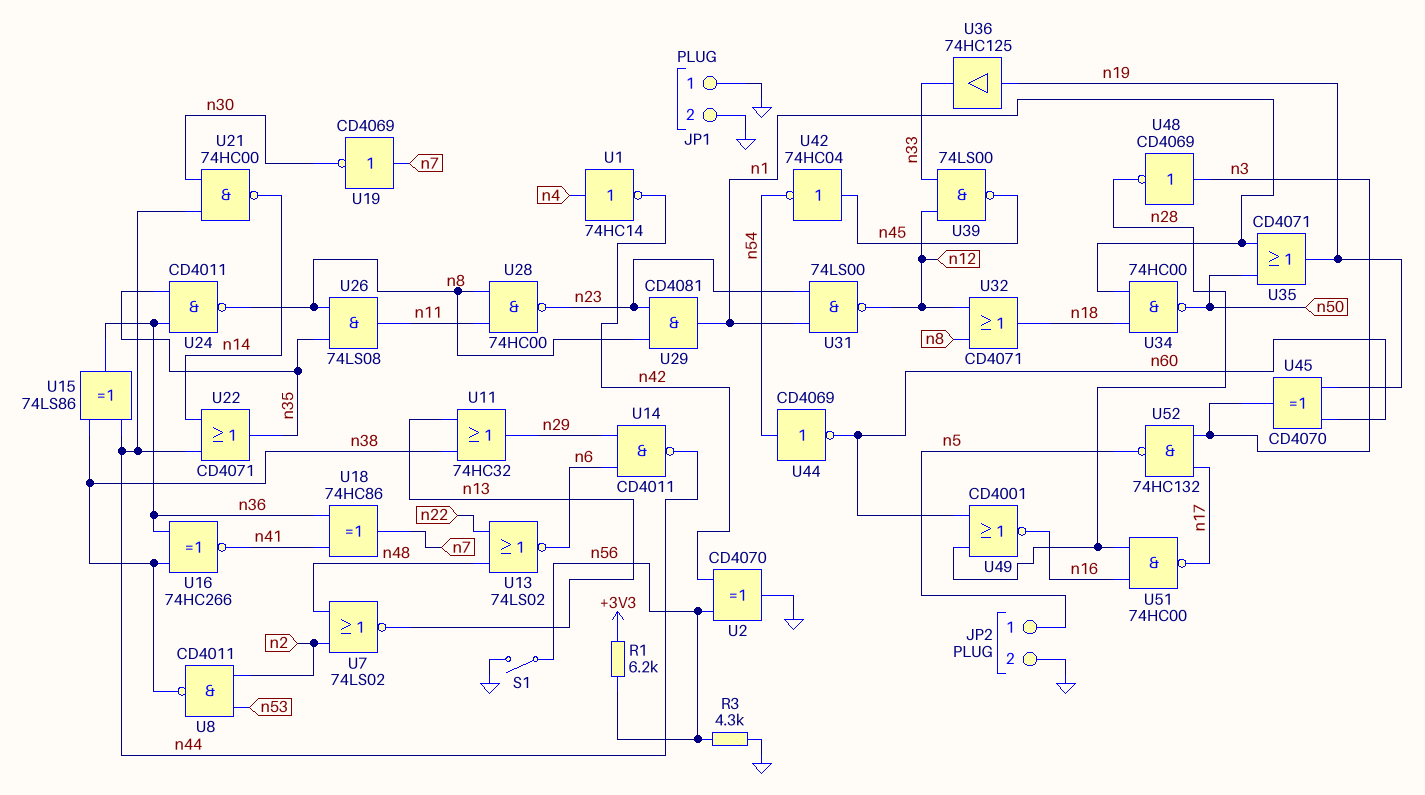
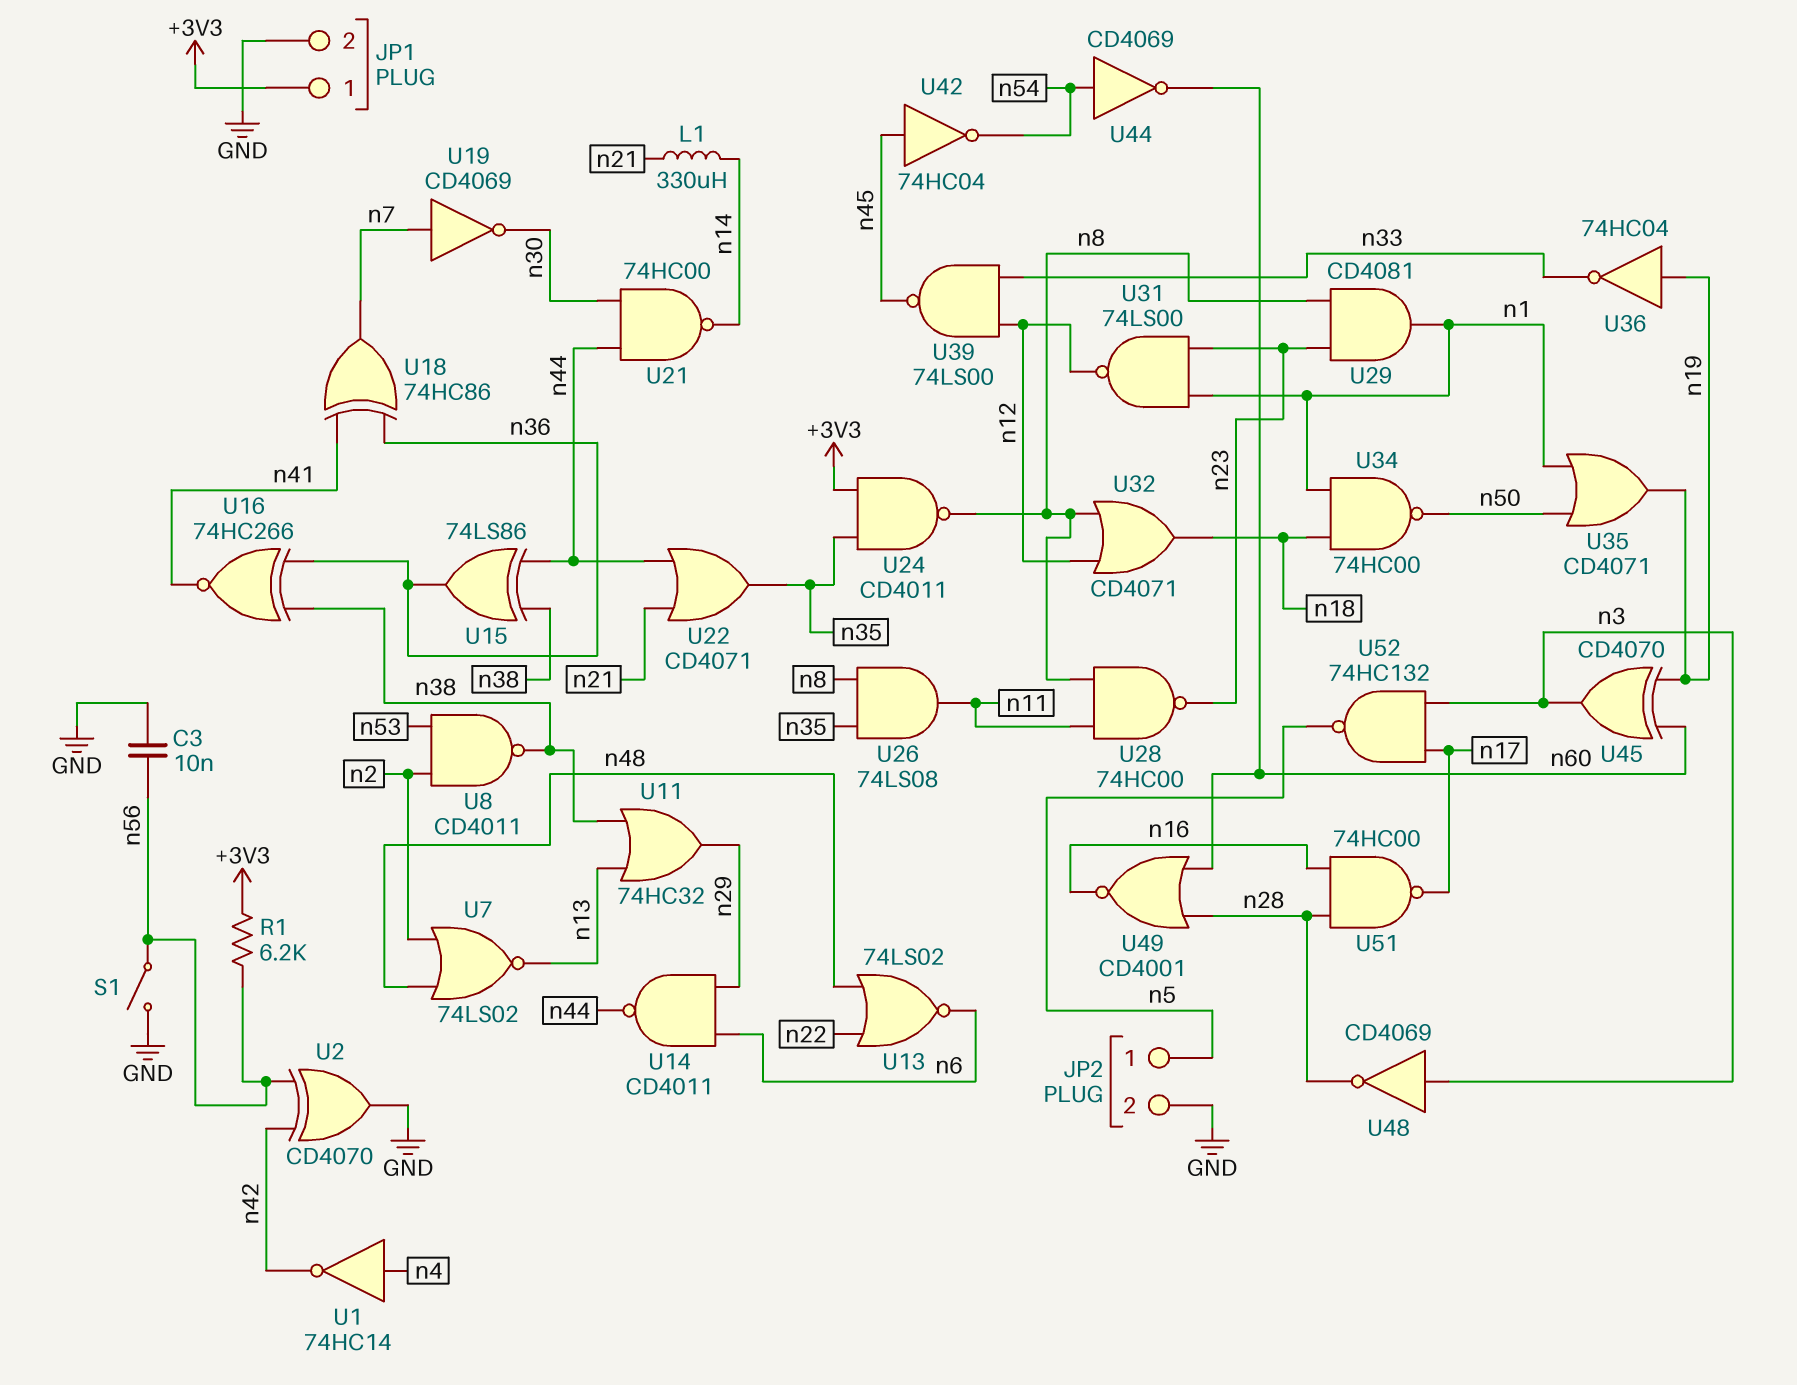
C3: none -> 10nF (GND, n56)
JP1 pin 1: GND -> +3V3
L1: none -> 330uH (n14, n21)
R3: 4.3k (GND, n56) -> none
U22: OR CD4071 (in n14, in n44, out n35) -> OR CD4071 (in n21, in n44, out n35)
U24: NAND CD4011 (in n35, in n36, out n8) -> NAND CD4011 (in +3V3, in n35, out n8)
U36: buffer 74HC125 (in n19, out n33) -> NOT 74HC04 (in n19, out n33)

